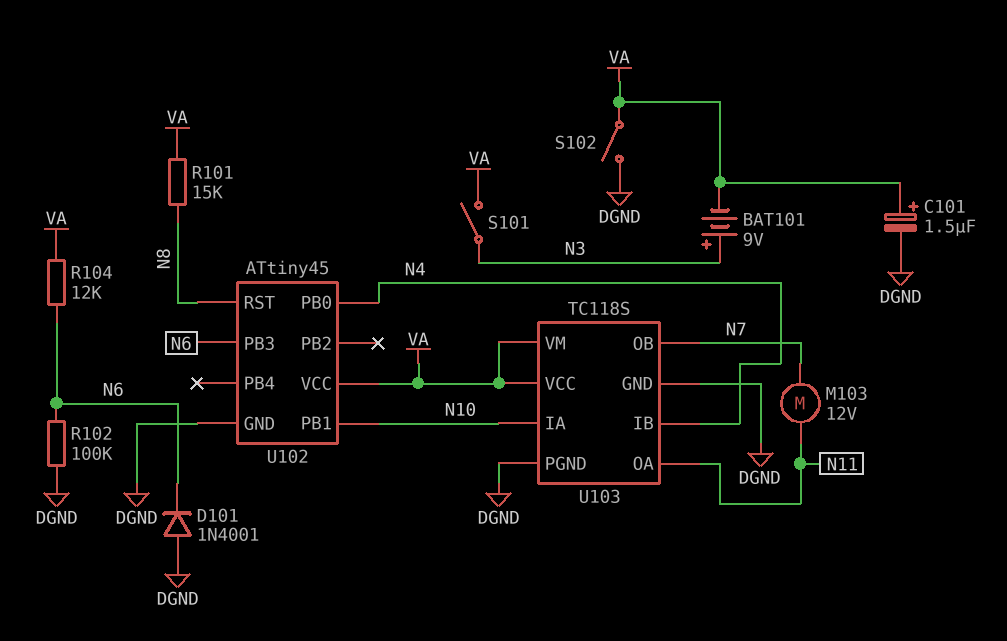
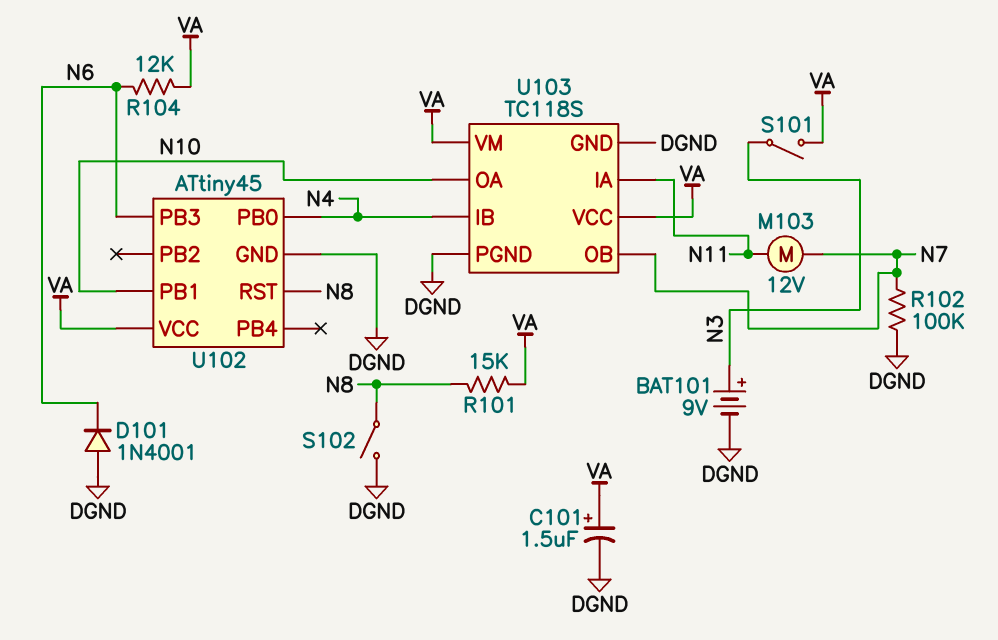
BAT101: 9V (plus N3, minus VA) -> 9V (plus N3, minus DGND)
R102: 100k (DGND, N6) -> 100k (DGND, N7)
S102: switch (DGND, VA) -> switch (DGND, N8)
U103 pin IA: N10 -> N11
U103 pin OA: N11 -> N10

